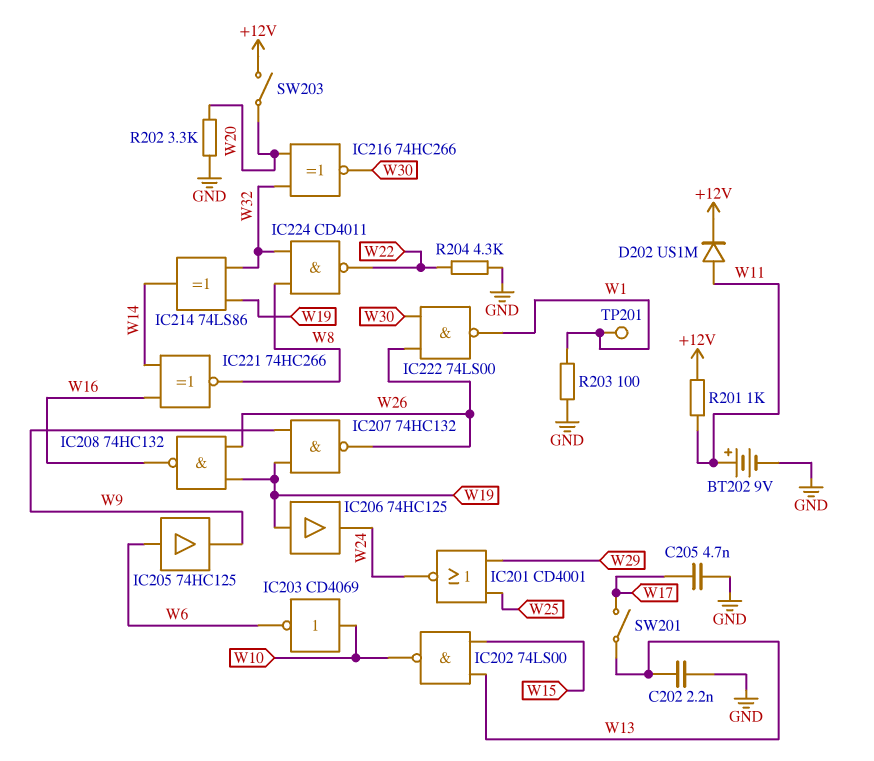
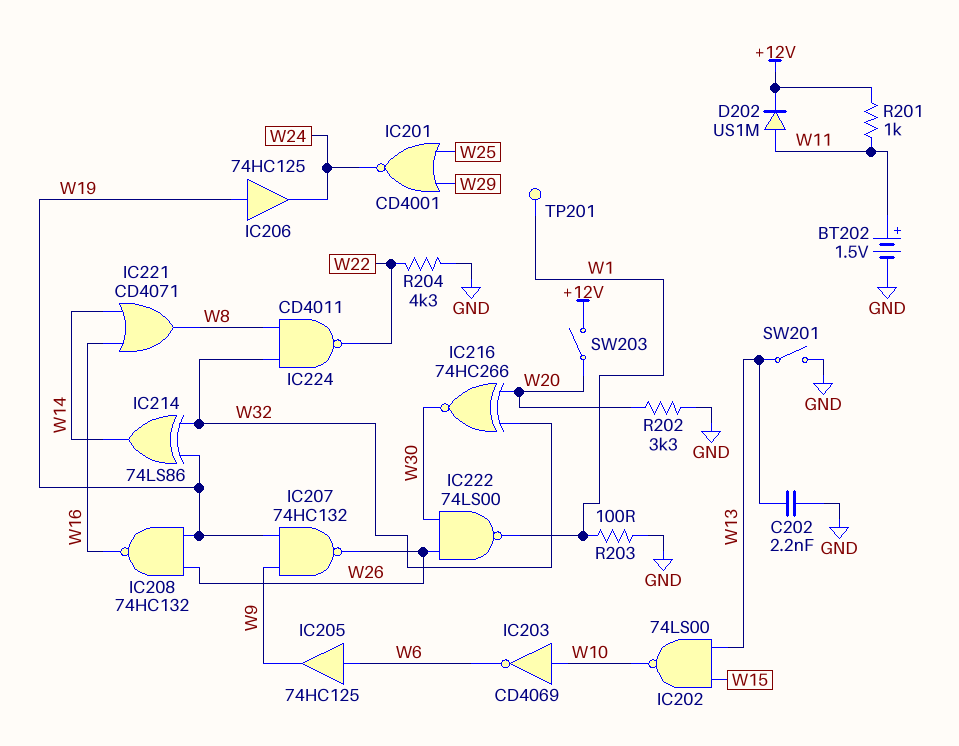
BT202: 9V (plus W11, minus GND) -> 1.5V (plus W11, minus GND)
C205: 4.7nF (GND, W17) -> none
IC221: XNOR 74HC266 (in W14, in W16, out W8) -> OR CD4071 (in W14, in W16, out W8)
SW201: switch (W13, W17) -> switch (GND, W13)

